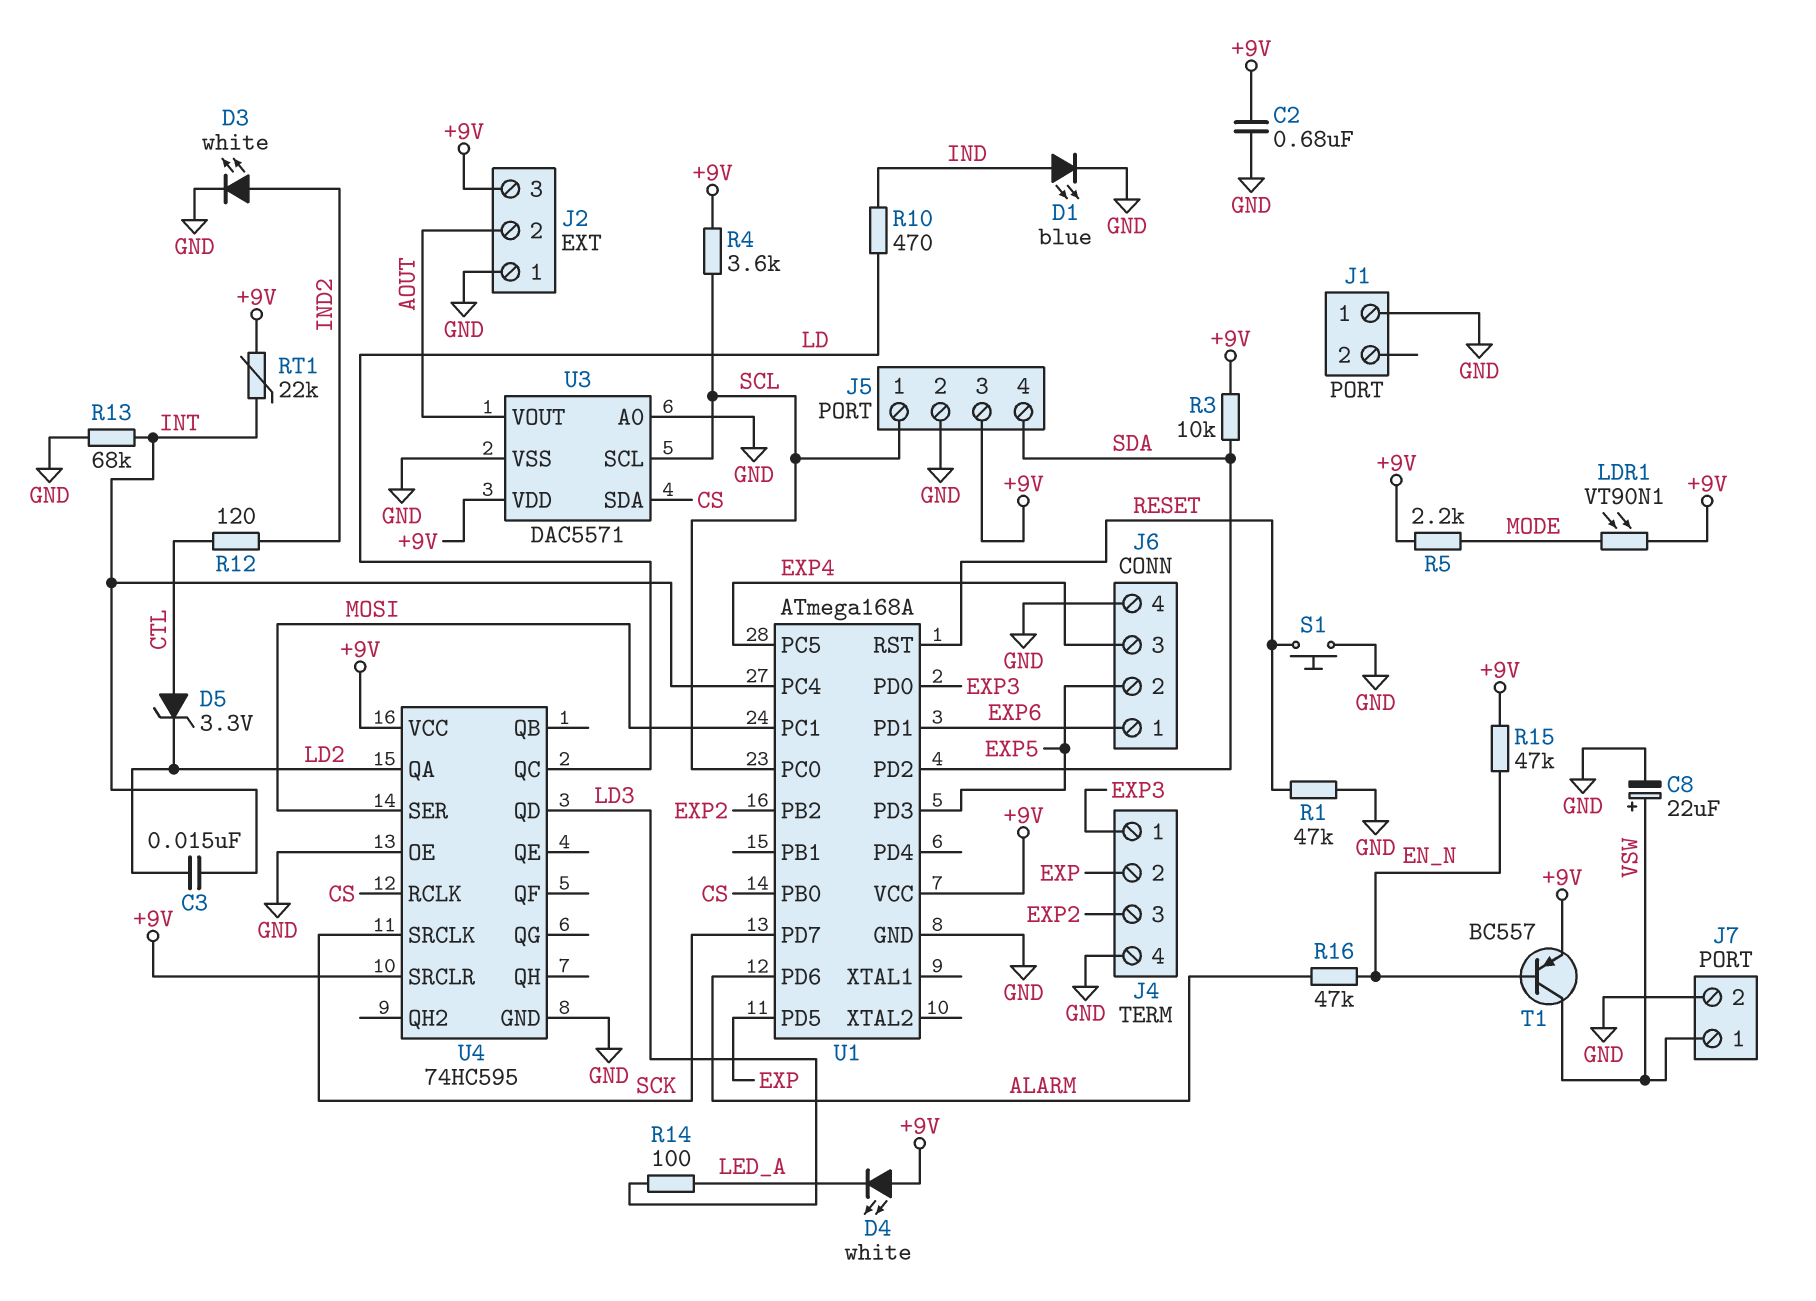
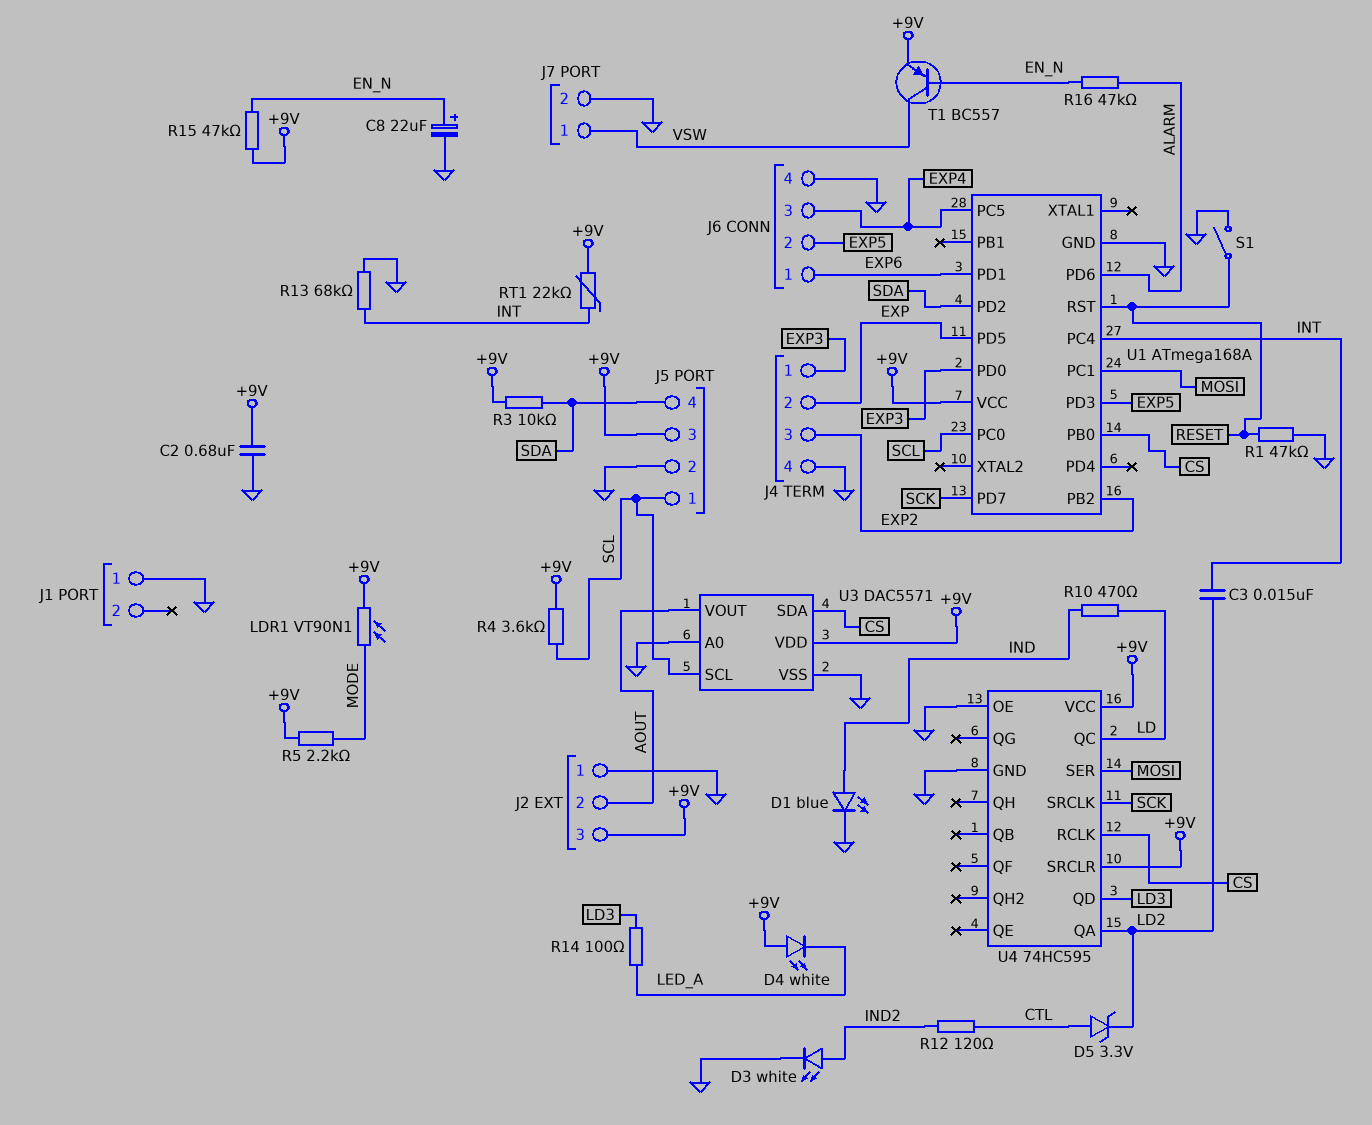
C8: 22uF (plus VSW, minus GND) -> 22uF (plus EN_N, minus GND)
S1: button (GND, RESET) -> switch (GND, RESET)

